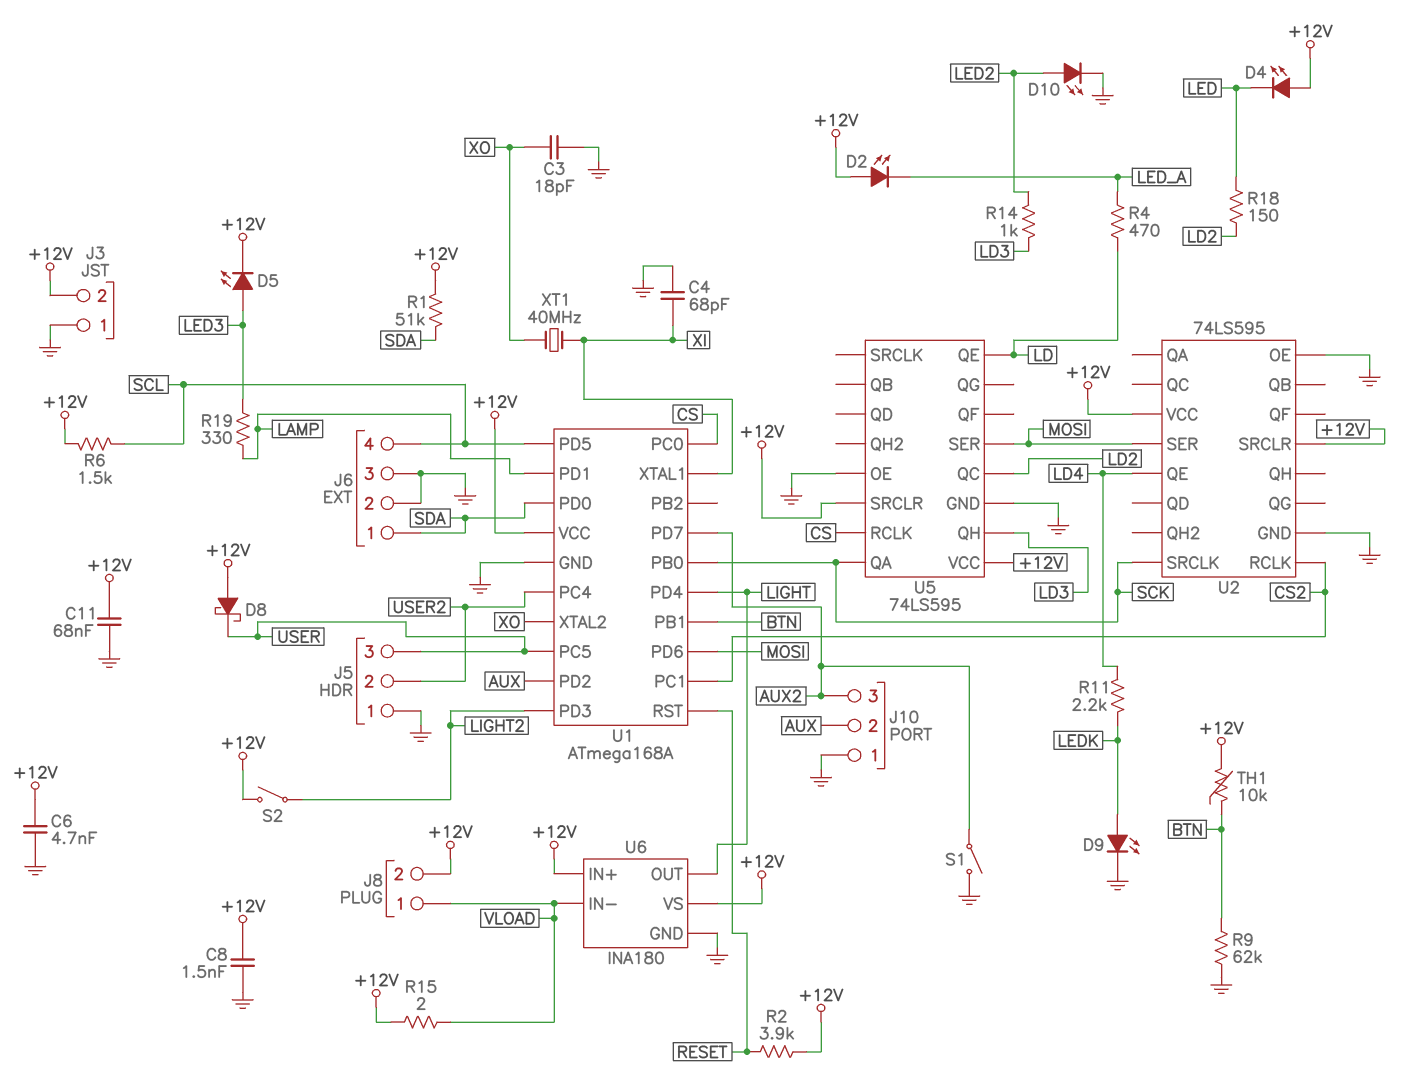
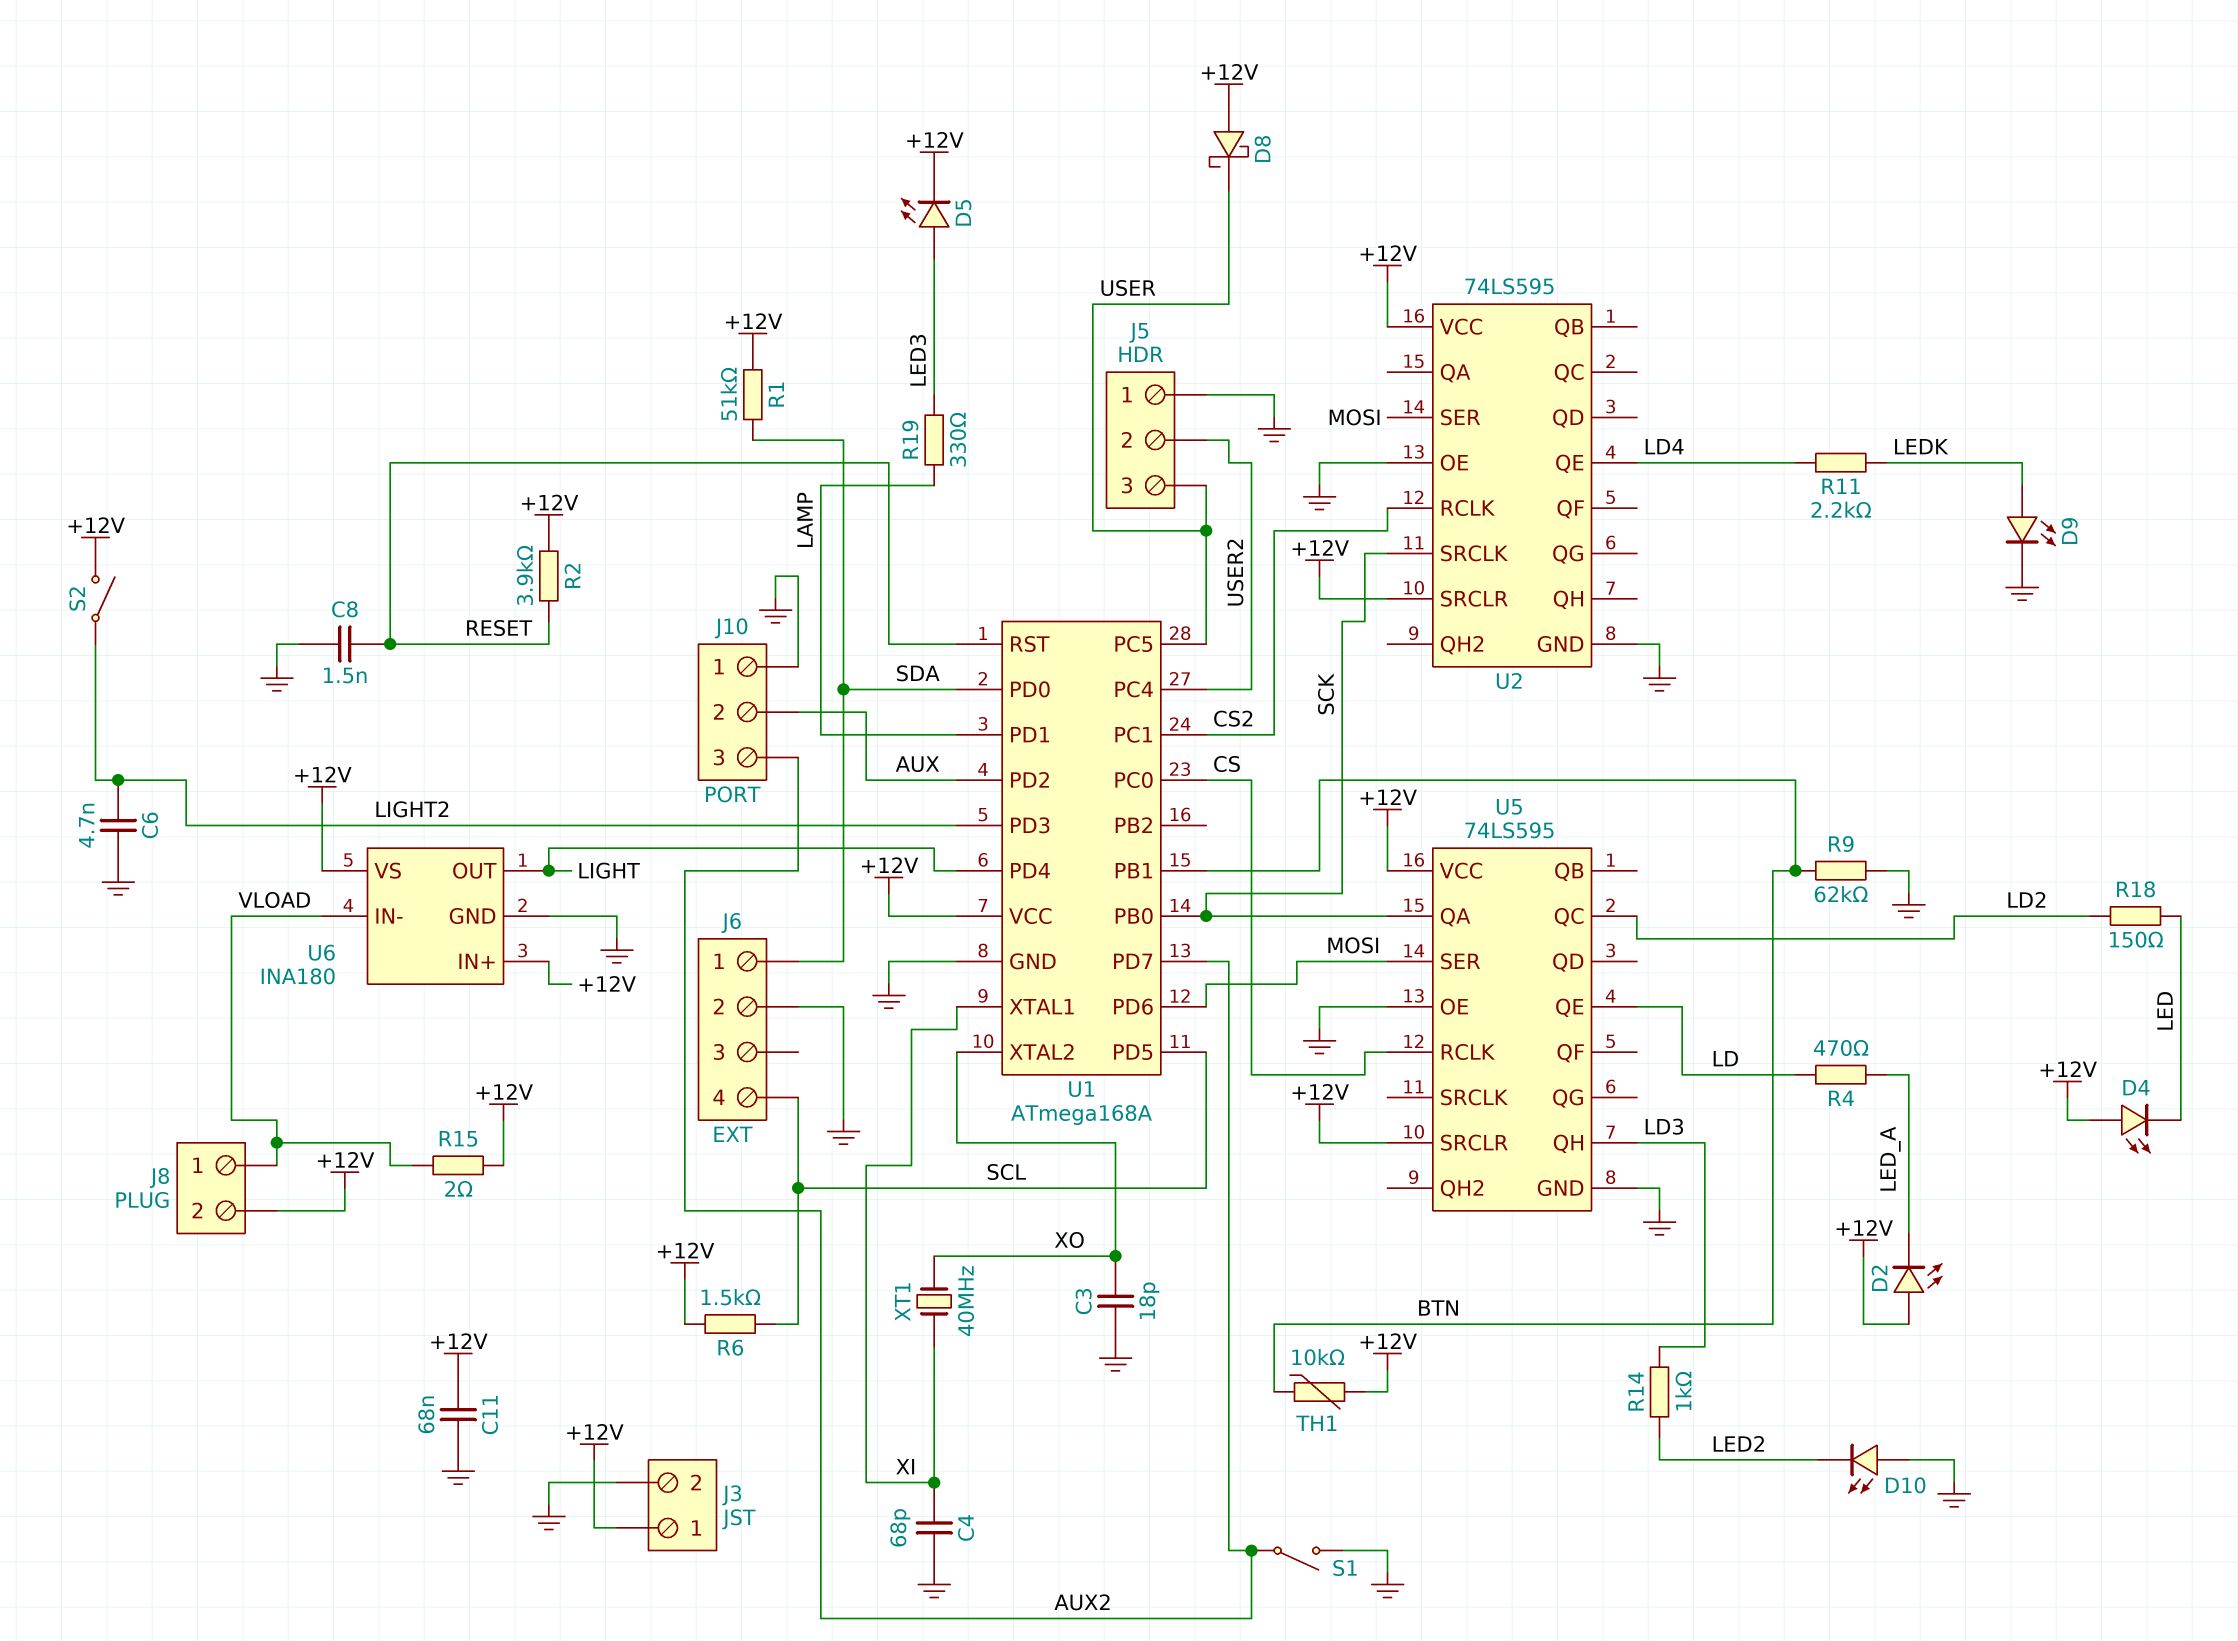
C6: 4.7nF (+12V, GND) -> 4.7nF (GND, LIGHT2)
C8: 1.5nF (+12V, GND) -> 1.5nF (GND, RESET)
D10: LED (A LED2, K GND) -> LED (A GND, K LED2)
J3 pin 1: GND -> +12V
J3 pin 2: +12V -> GND
J6 pin 3: GND -> none

